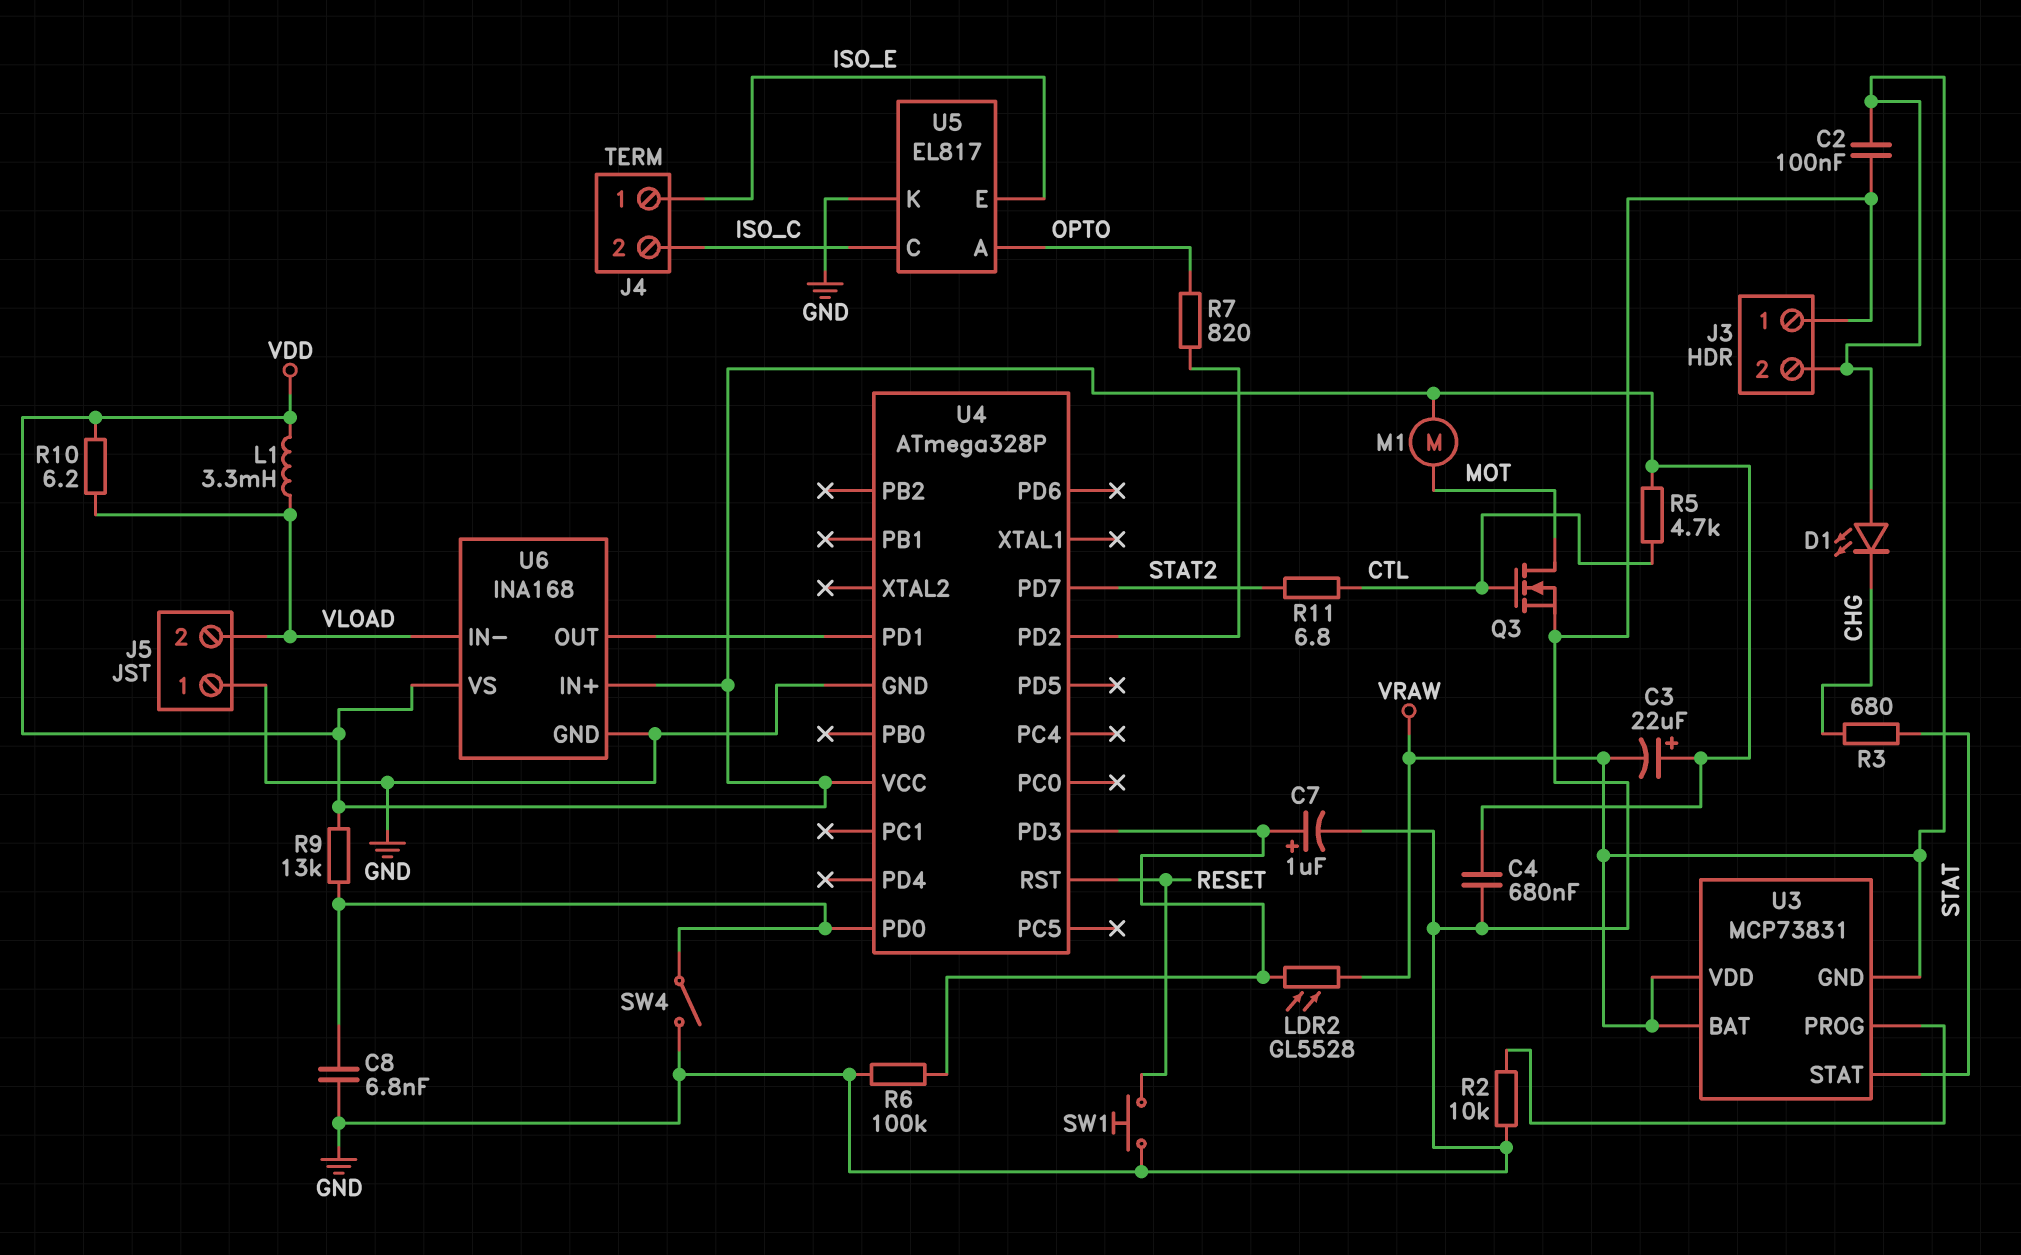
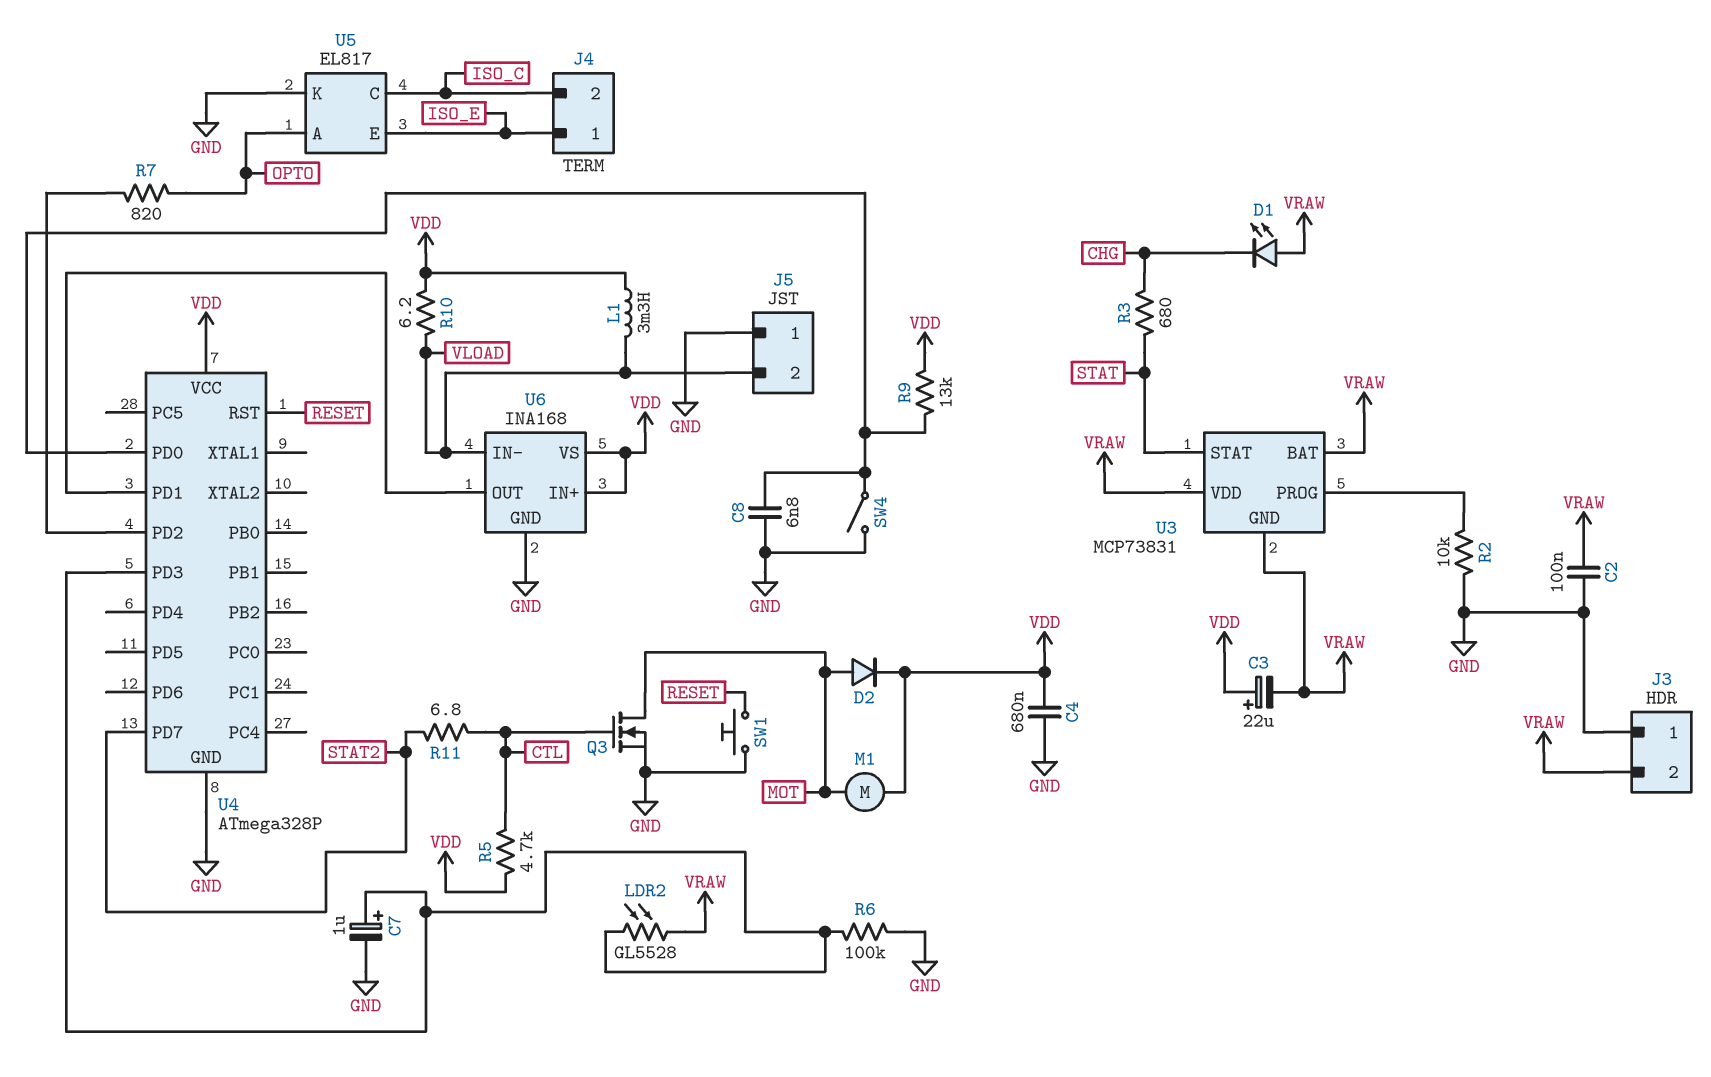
D2: none -> diode (A MOT, K VDD)

